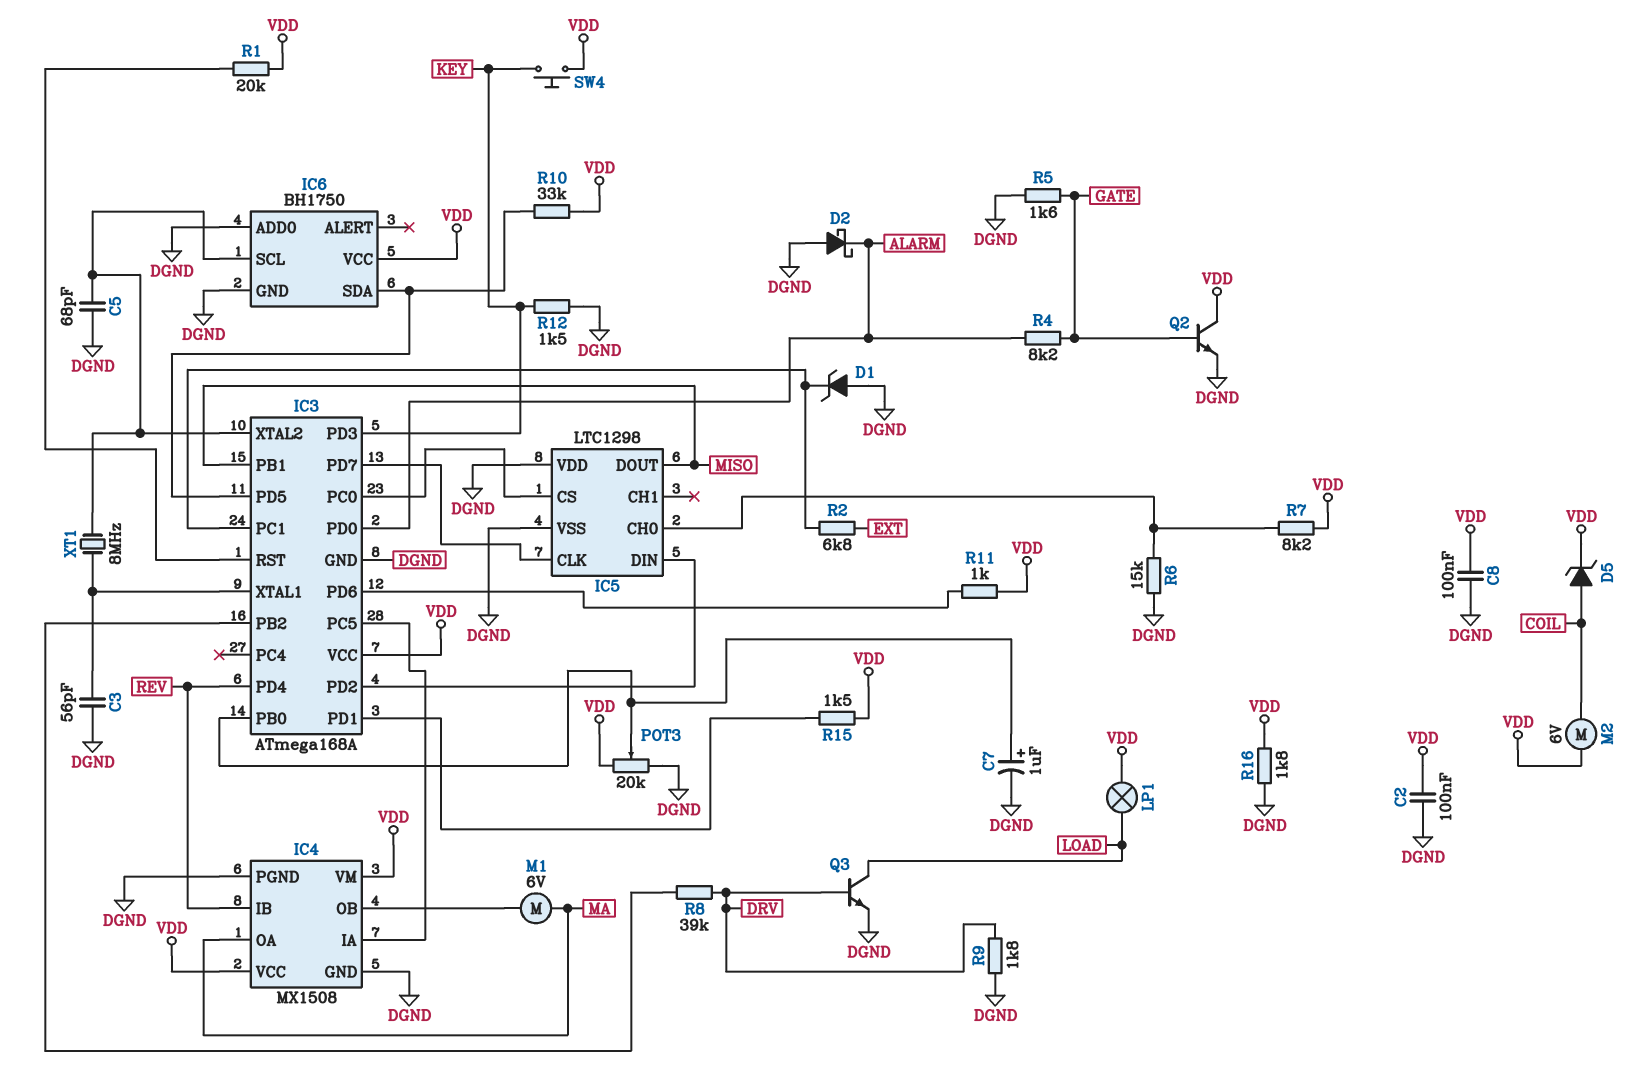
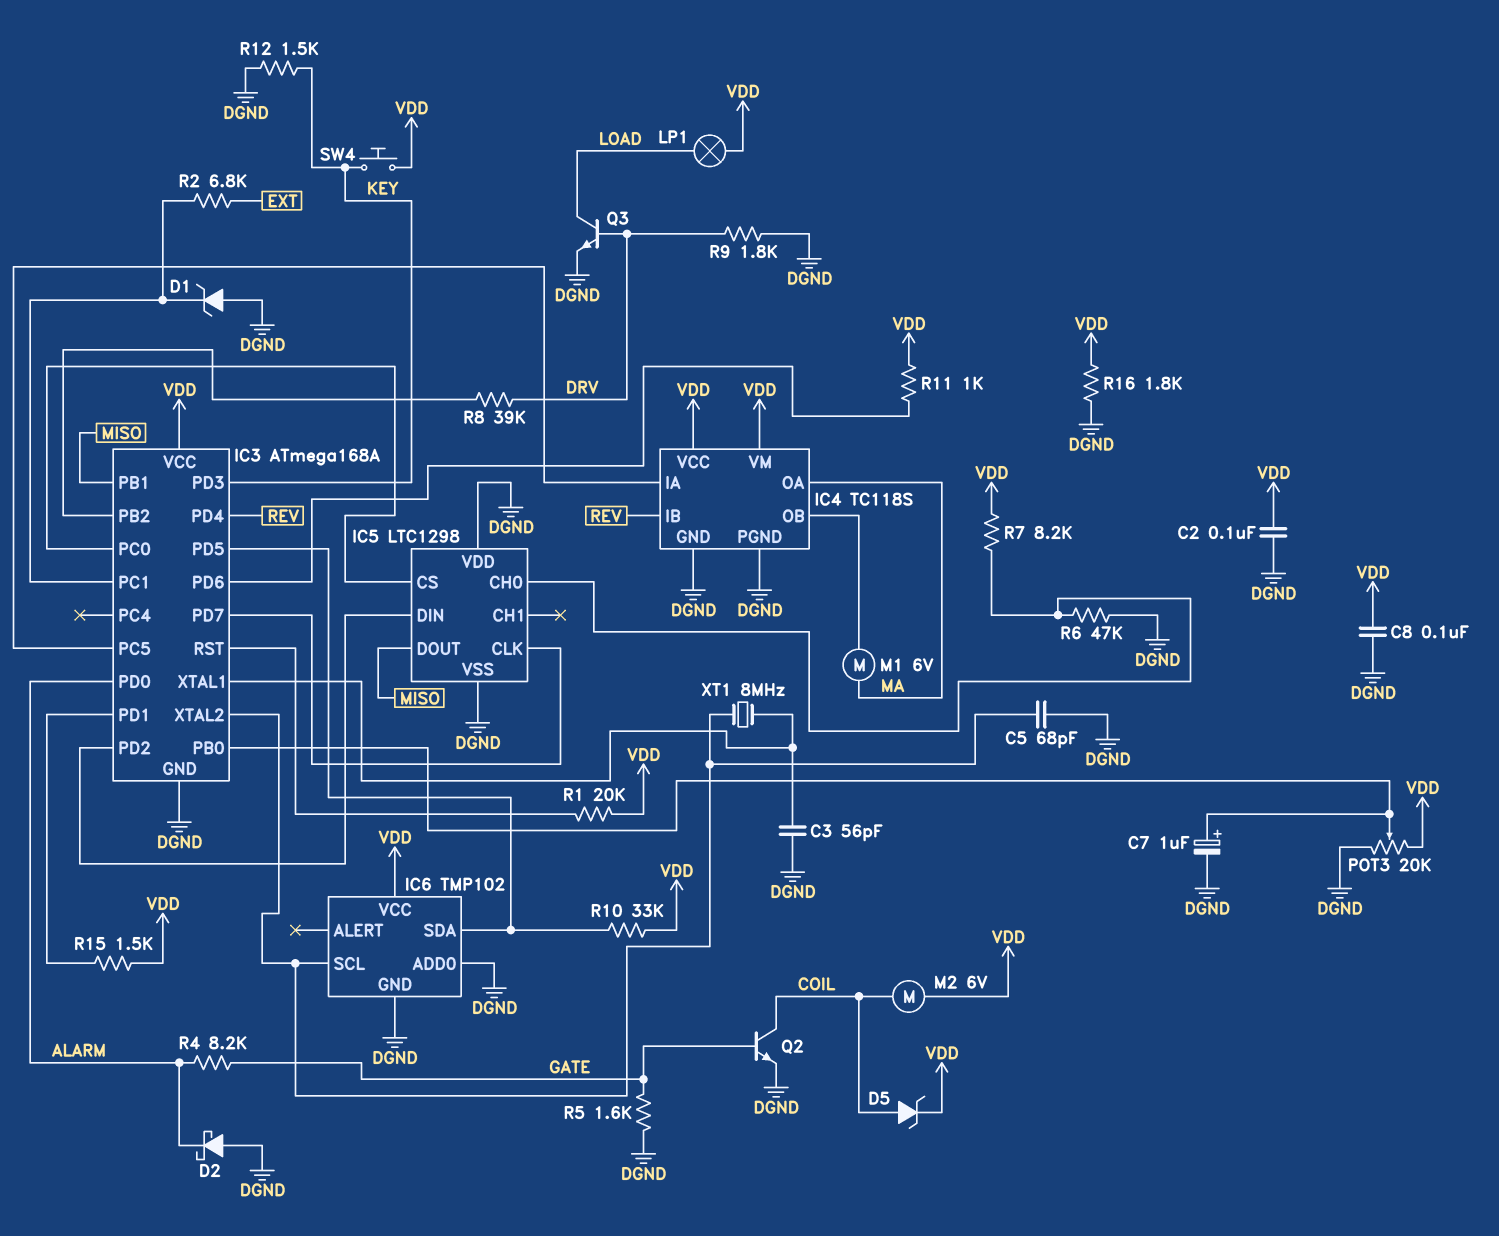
IC4: MX1508 -> TC118S
IC6: BH1750 -> TMP102
Q2: NPN (B GATE, C VDD, E DGND) -> NPN (B GATE, C COIL, E DGND)
R6: 15k (DGND, IC5/CH0) -> 47k (DGND, IC5/CH0)

